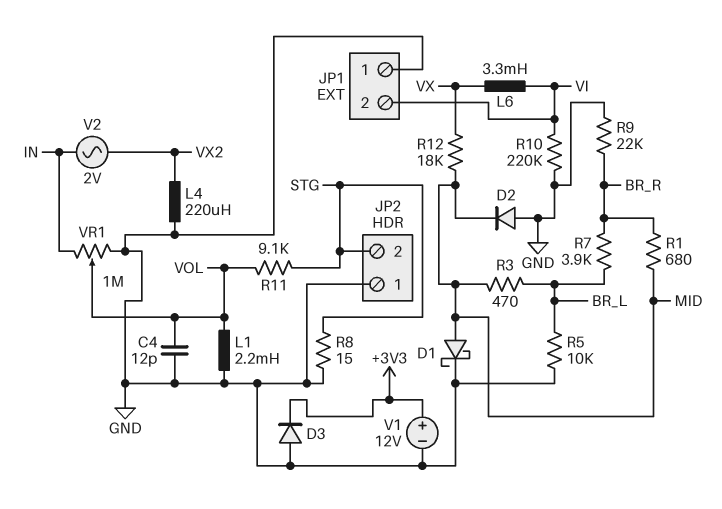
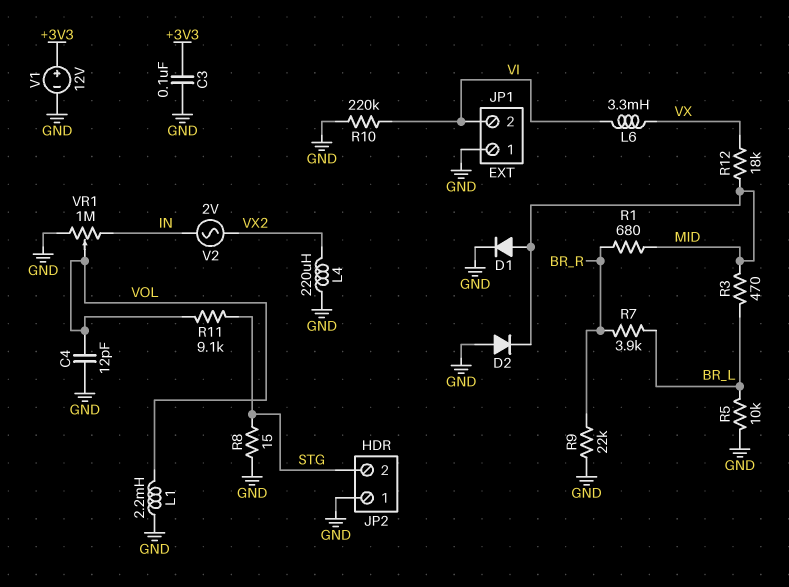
C3: none -> 100nF (+3V3, GND)
D1: schottky (A MID, K GND) -> diode (A MID, K GND)
D3: diode (A GND, K +3V3) -> none

